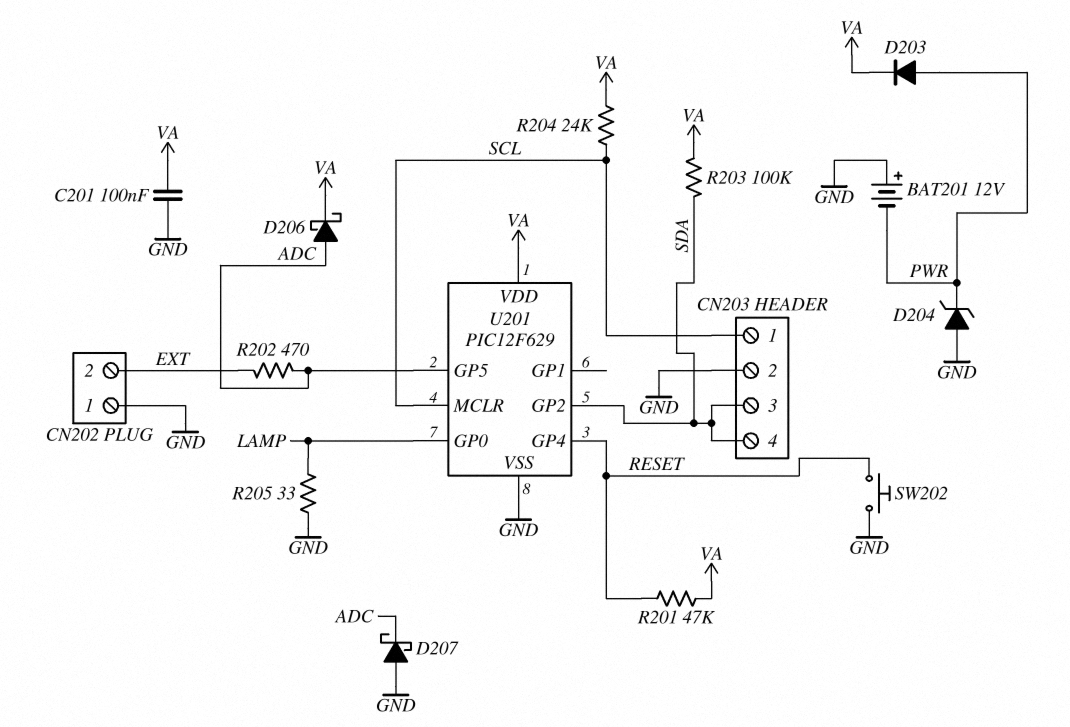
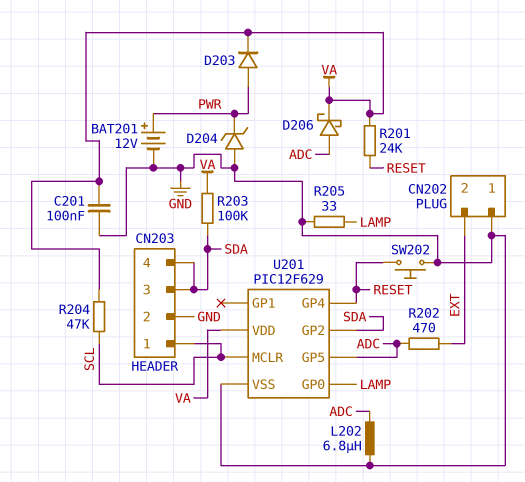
BAT201: 12V (plus GND, minus PWR) -> 12V (plus PWR, minus GND)
D207: schottky (A GND, K ADC) -> none
L202: none -> 6.8uH (ADC, GND)
R201: 47k (RESET, VA) -> 24k (RESET, VA)
R204: 24k (SCL, VA) -> 47k (SCL, VA)

